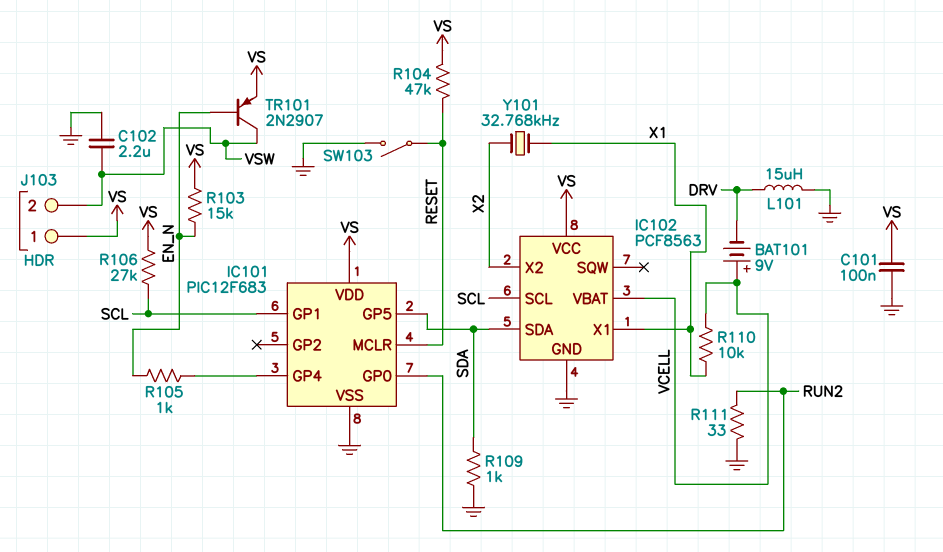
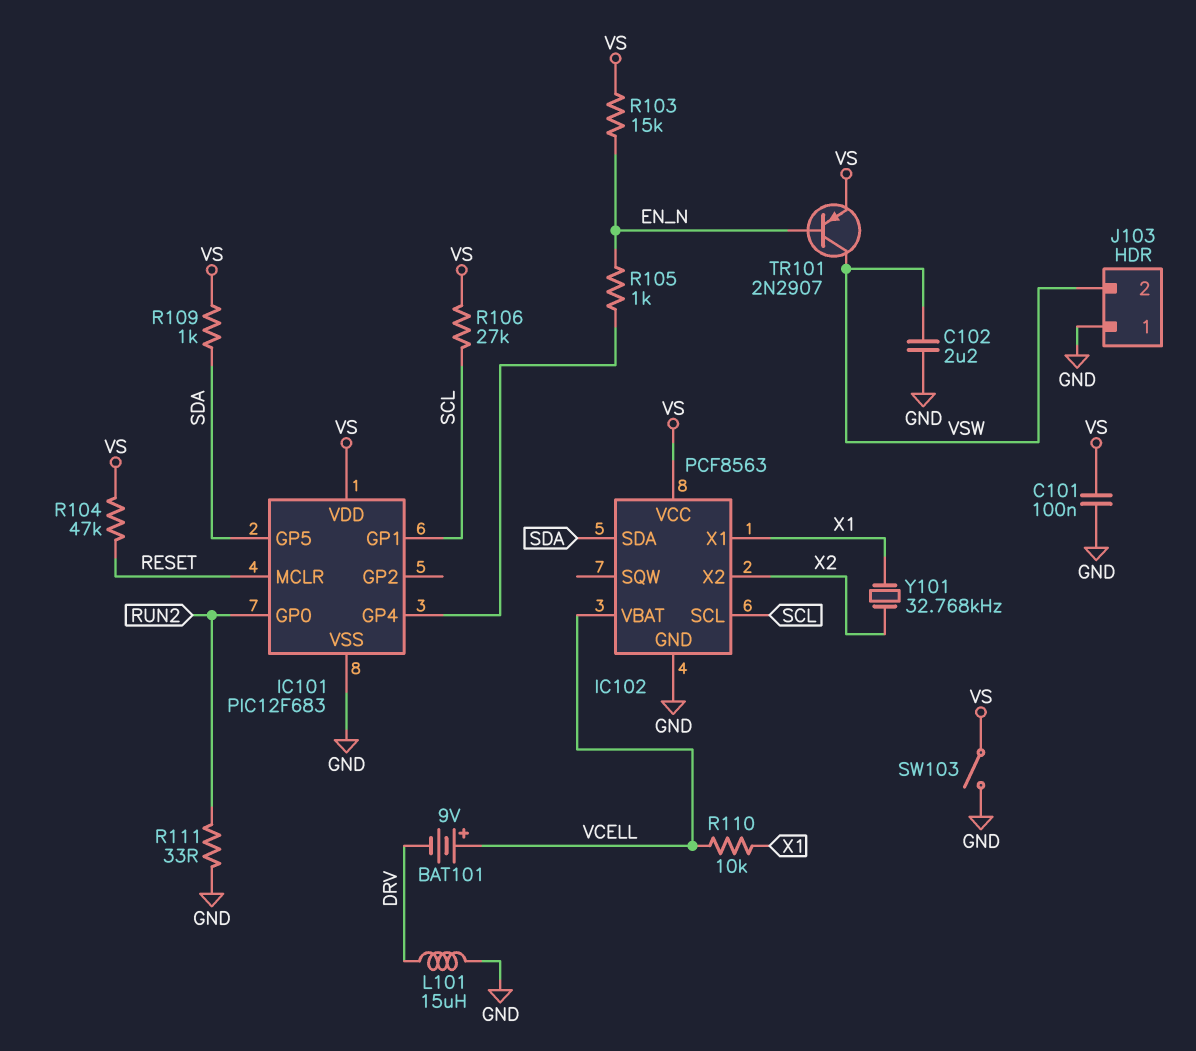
J103 pin 1: VS -> GND
R109: 1k (GND, SDA) -> 1k (SDA, VS)
SW103: switch (GND, RESET) -> switch (GND, VS)

